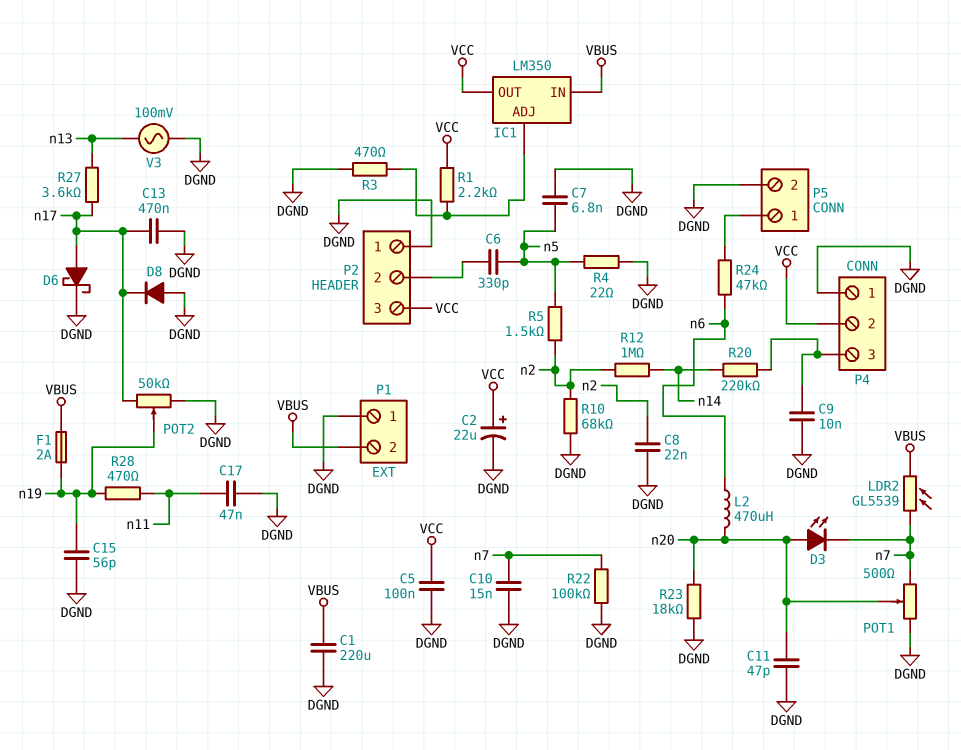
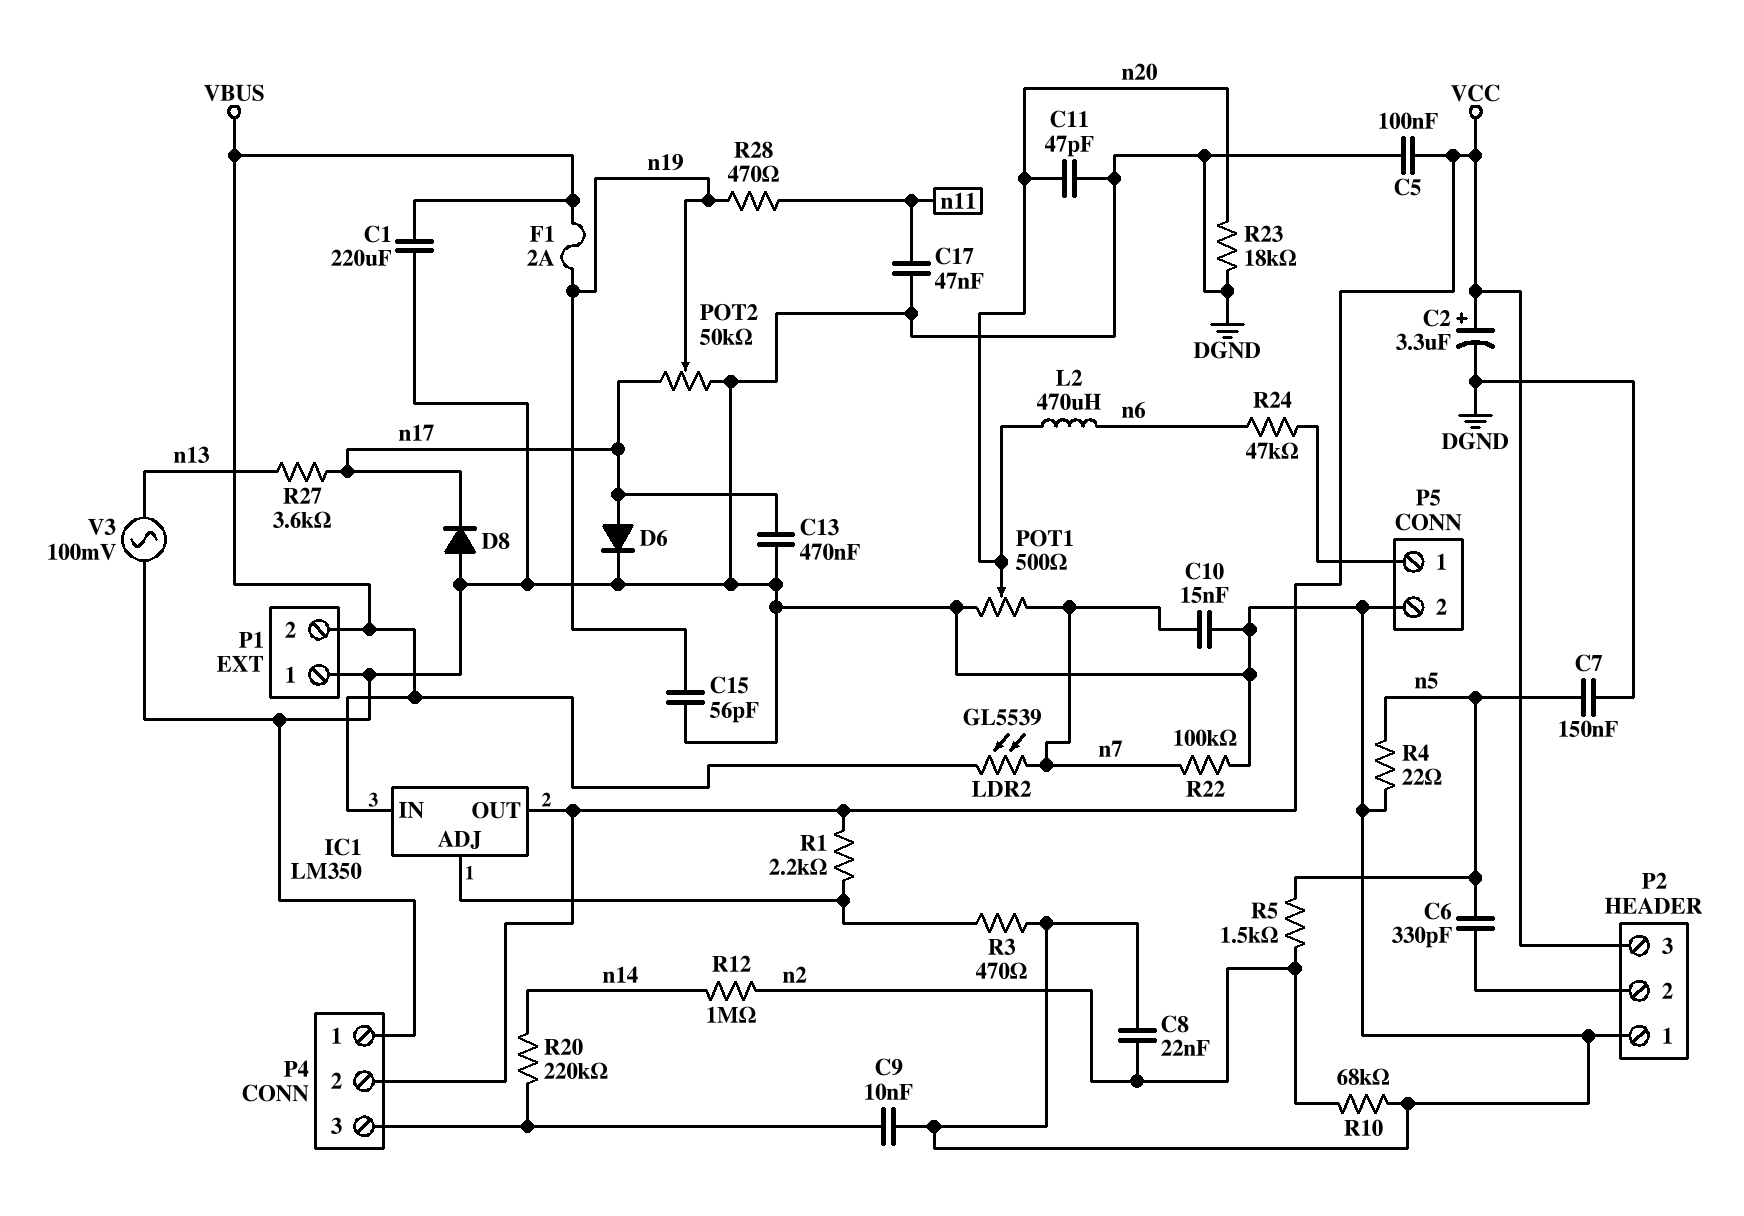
C2: 22uF (plus VCC, minus DGND) -> 3.3uF (plus VCC, minus DGND)
C7: 6.8nF (DGND, n5) -> 150nF (DGND, n5)
D3: LED (A n20, K n7) -> none
D6: schottky (A n17, K DGND) -> diode (A n17, K DGND)

